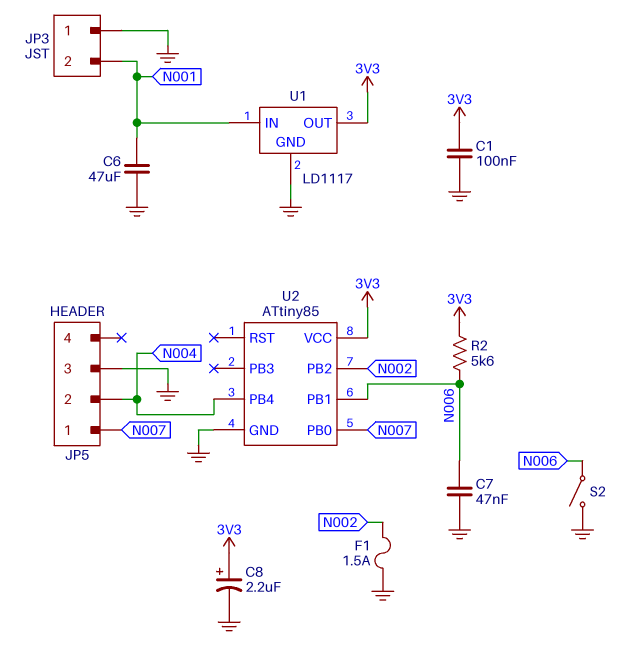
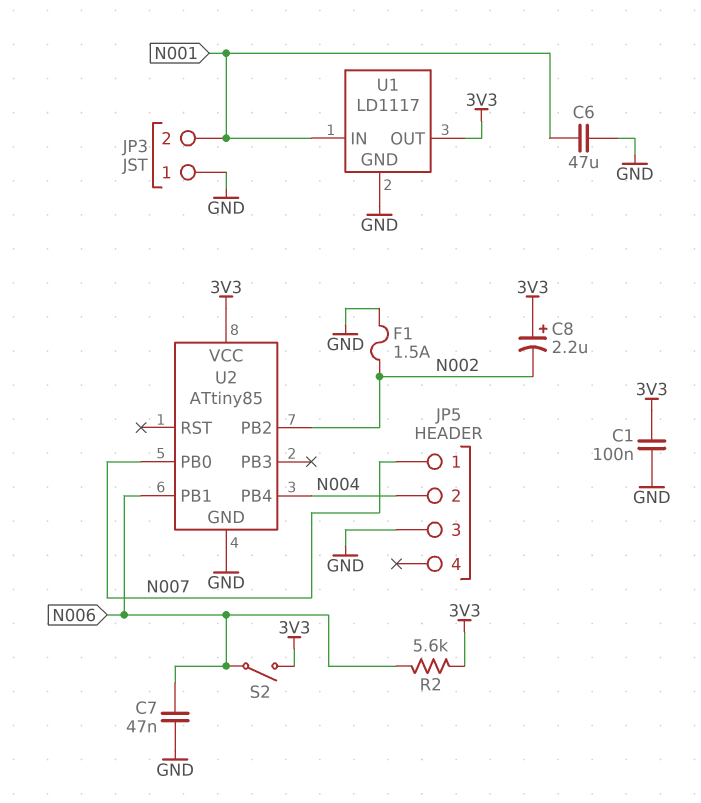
C8: 2.2uF (plus 3V3, minus GND) -> 2.2uF (plus 3V3, minus N002)
S2: switch (GND, N006) -> switch (3V3, N006)

